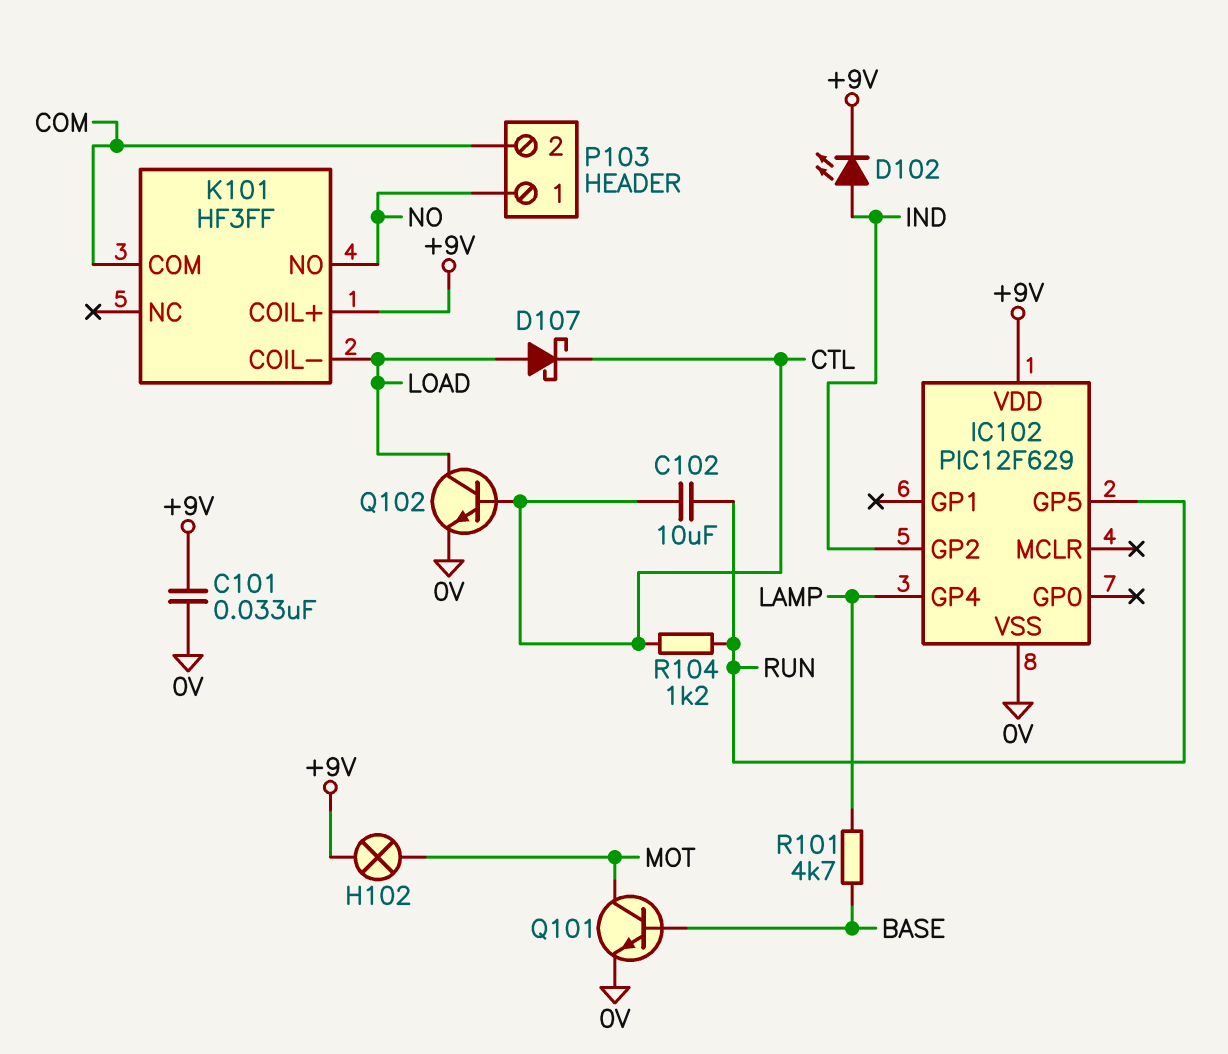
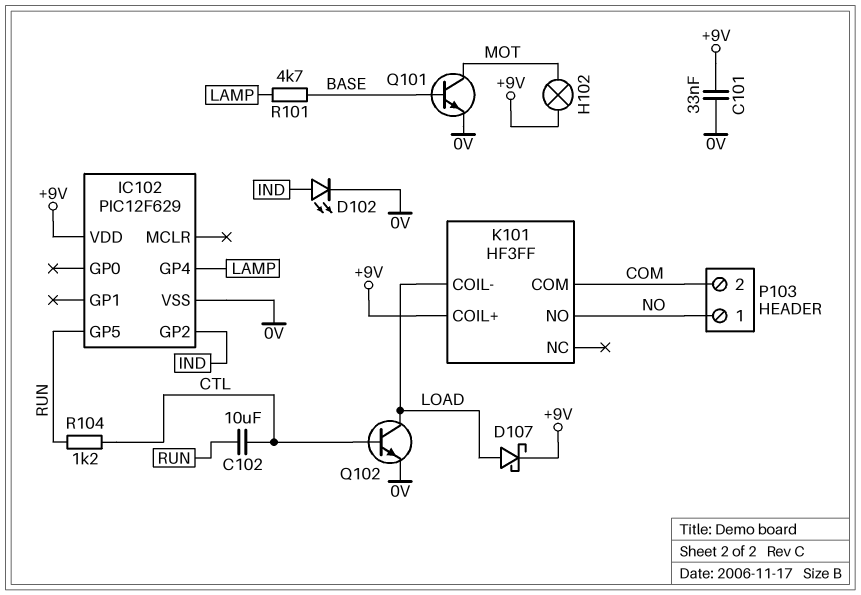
D102: LED (A IND, K +9V) -> LED (A IND, K 0V)
D107: schottky (A LOAD, K CTL) -> schottky (A LOAD, K +9V)

